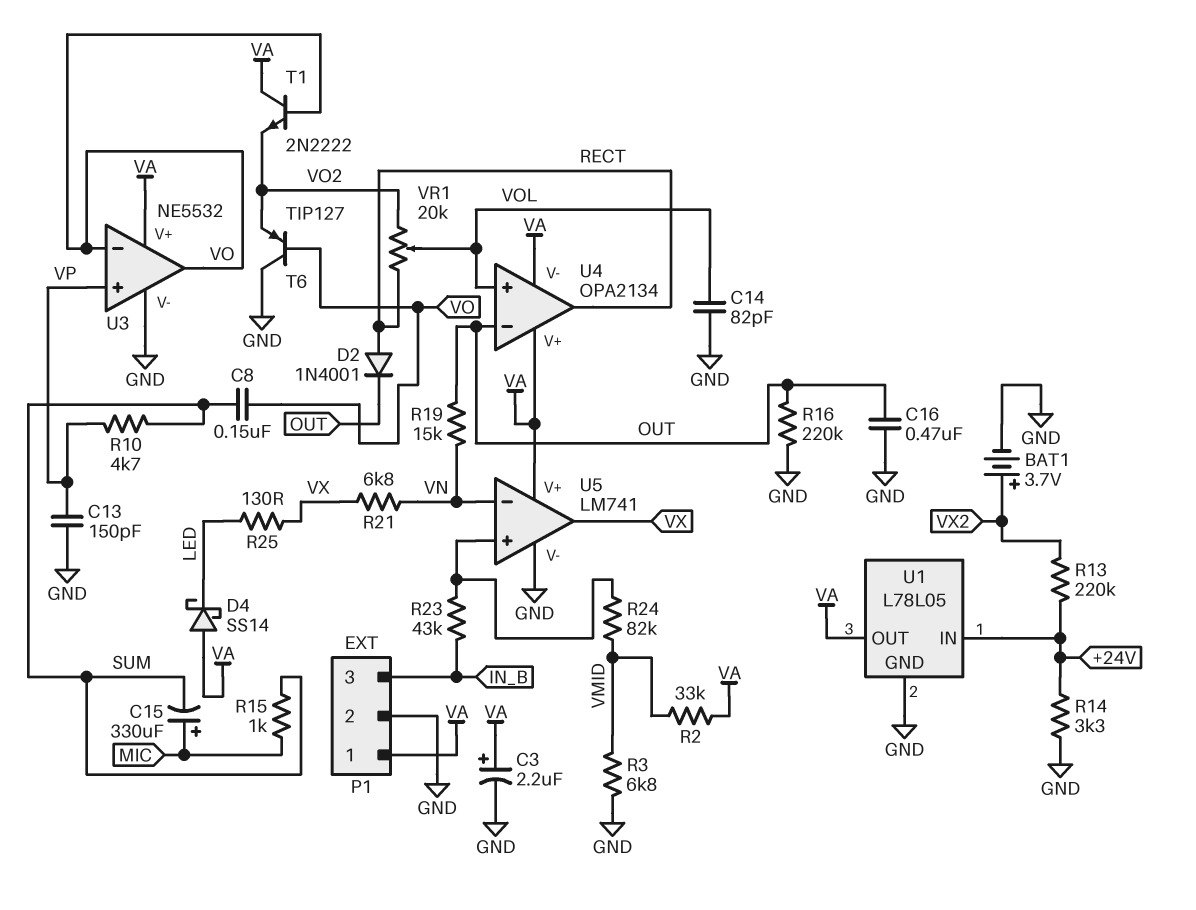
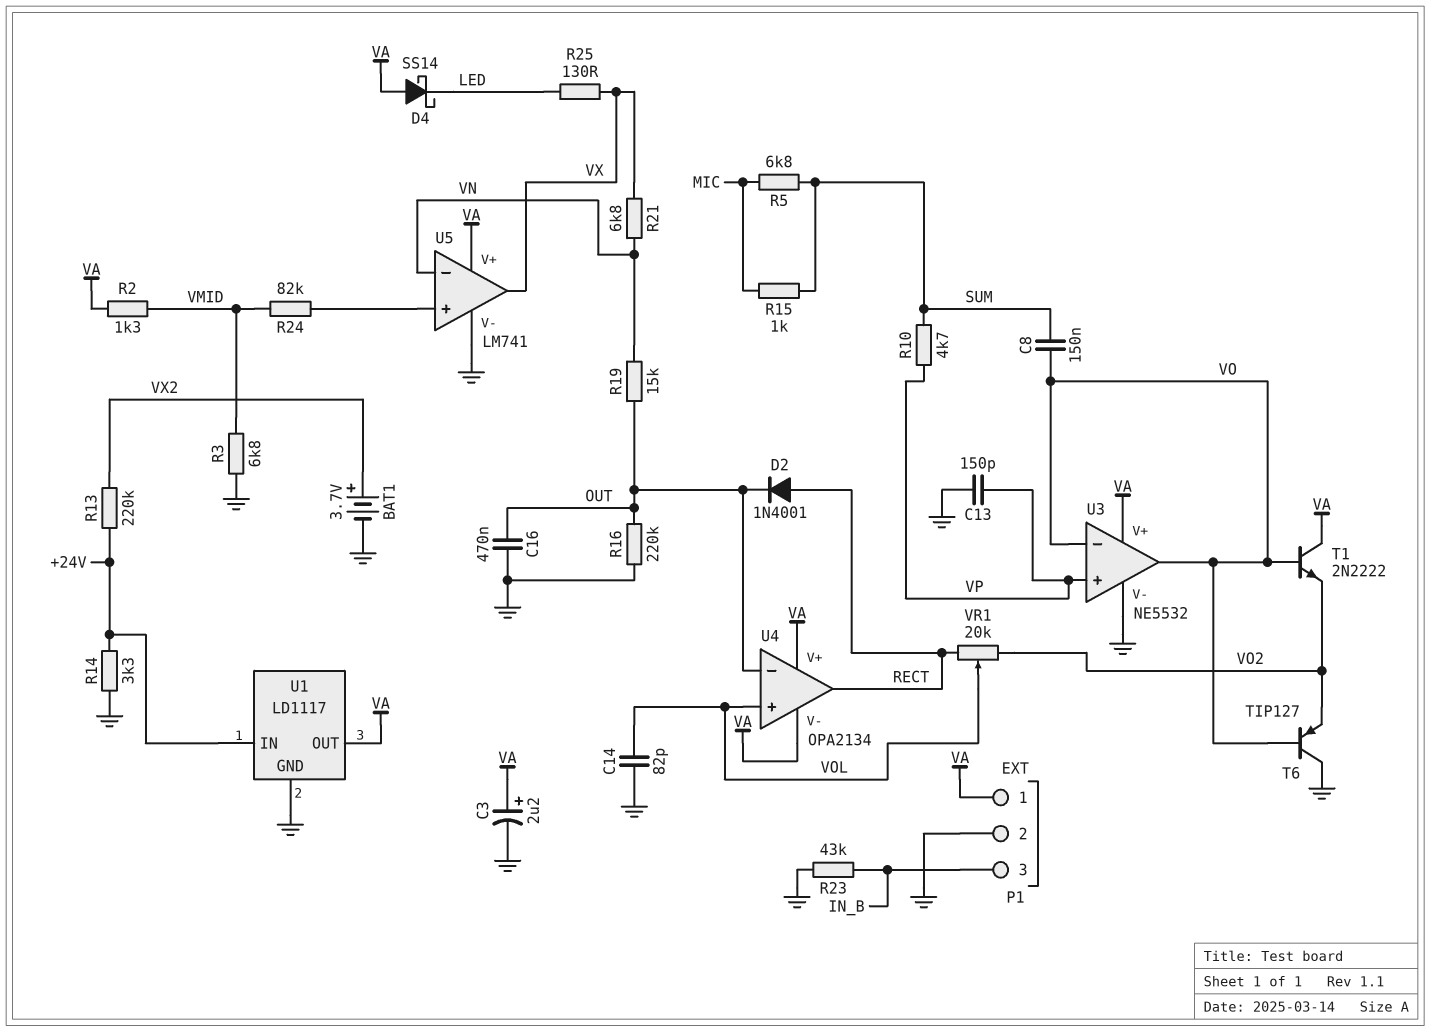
C15: 330uF (plus MIC, minus SUM) -> none
R2: 33k (VA, VMID) -> 1.3k (VA, VMID)
R5: none -> 6.8k (MIC, SUM)
R23: 43k (IN_B, U5/in+) -> 43k (GND, IN_B)
U1: L78L05 -> LD1117

